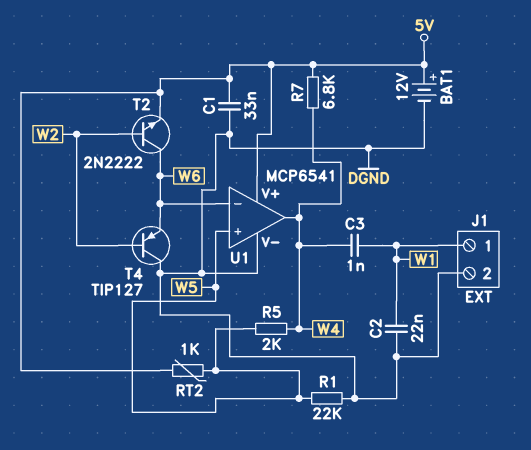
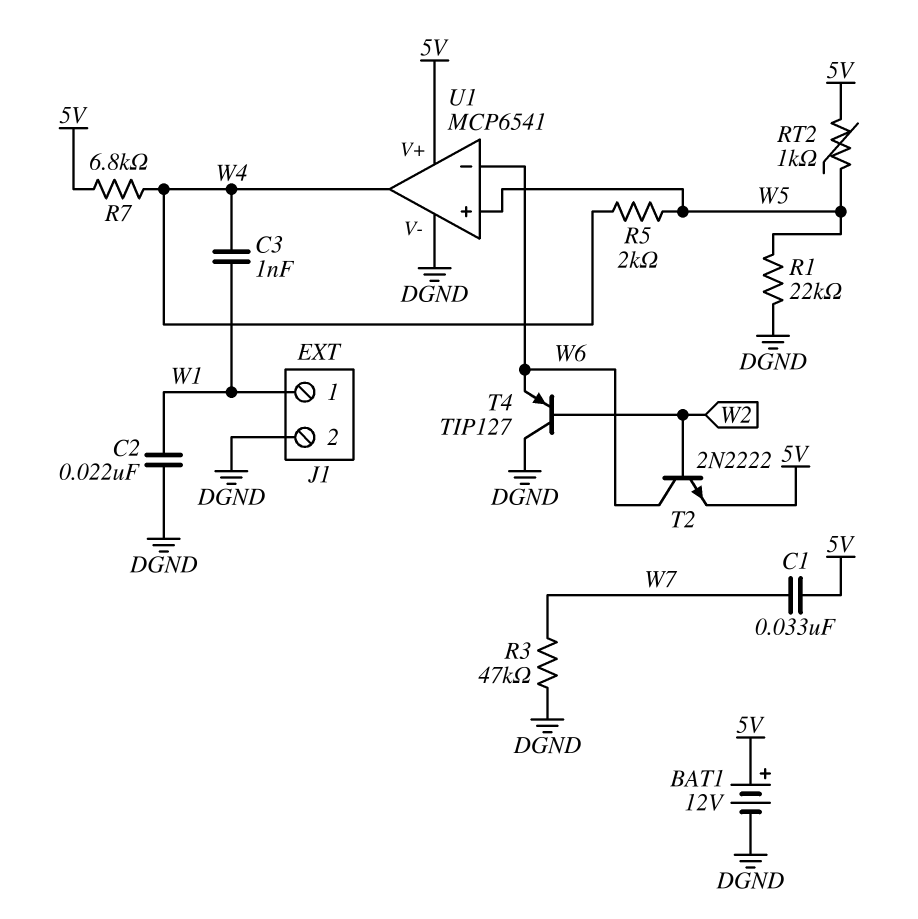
C1: 33nF (5V, DGND) -> 33nF (5V, W7)
R3: none -> 47k (DGND, W7)

